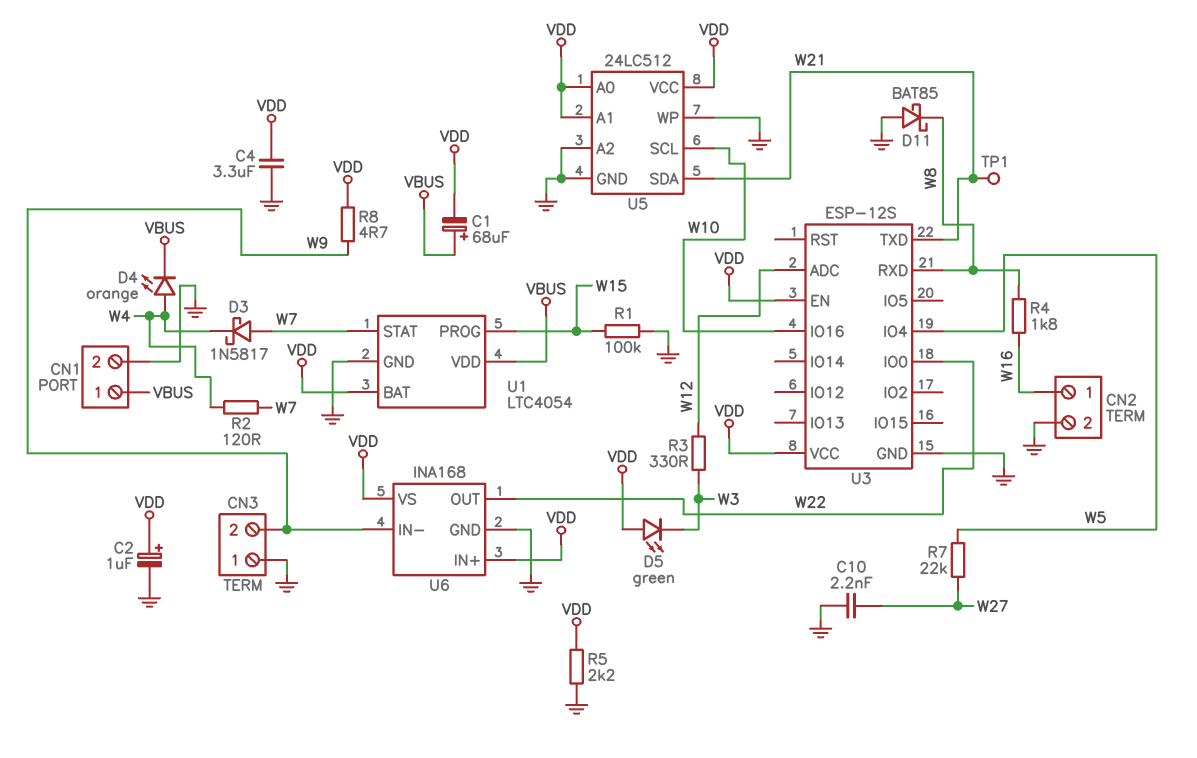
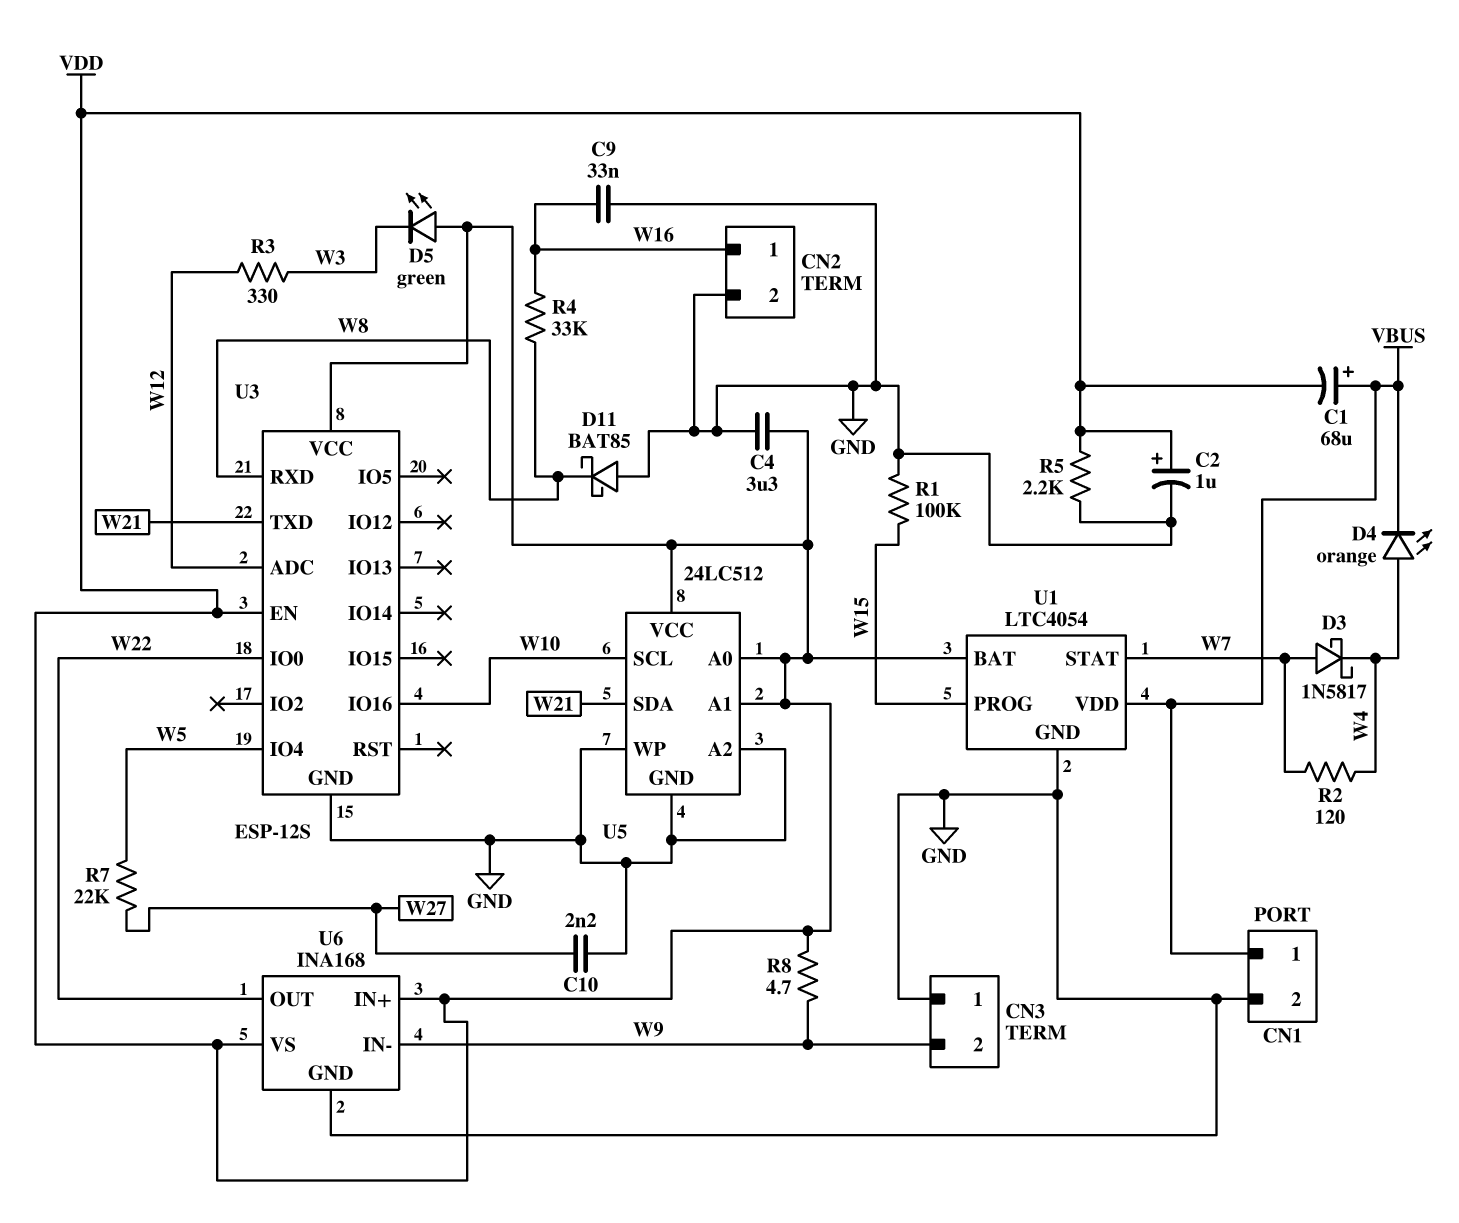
C9: none -> 33nF (GND, W16)
R4: 1.8k (W8, W16) -> 33k (W8, W16)
TP1: test point (W21) -> none

